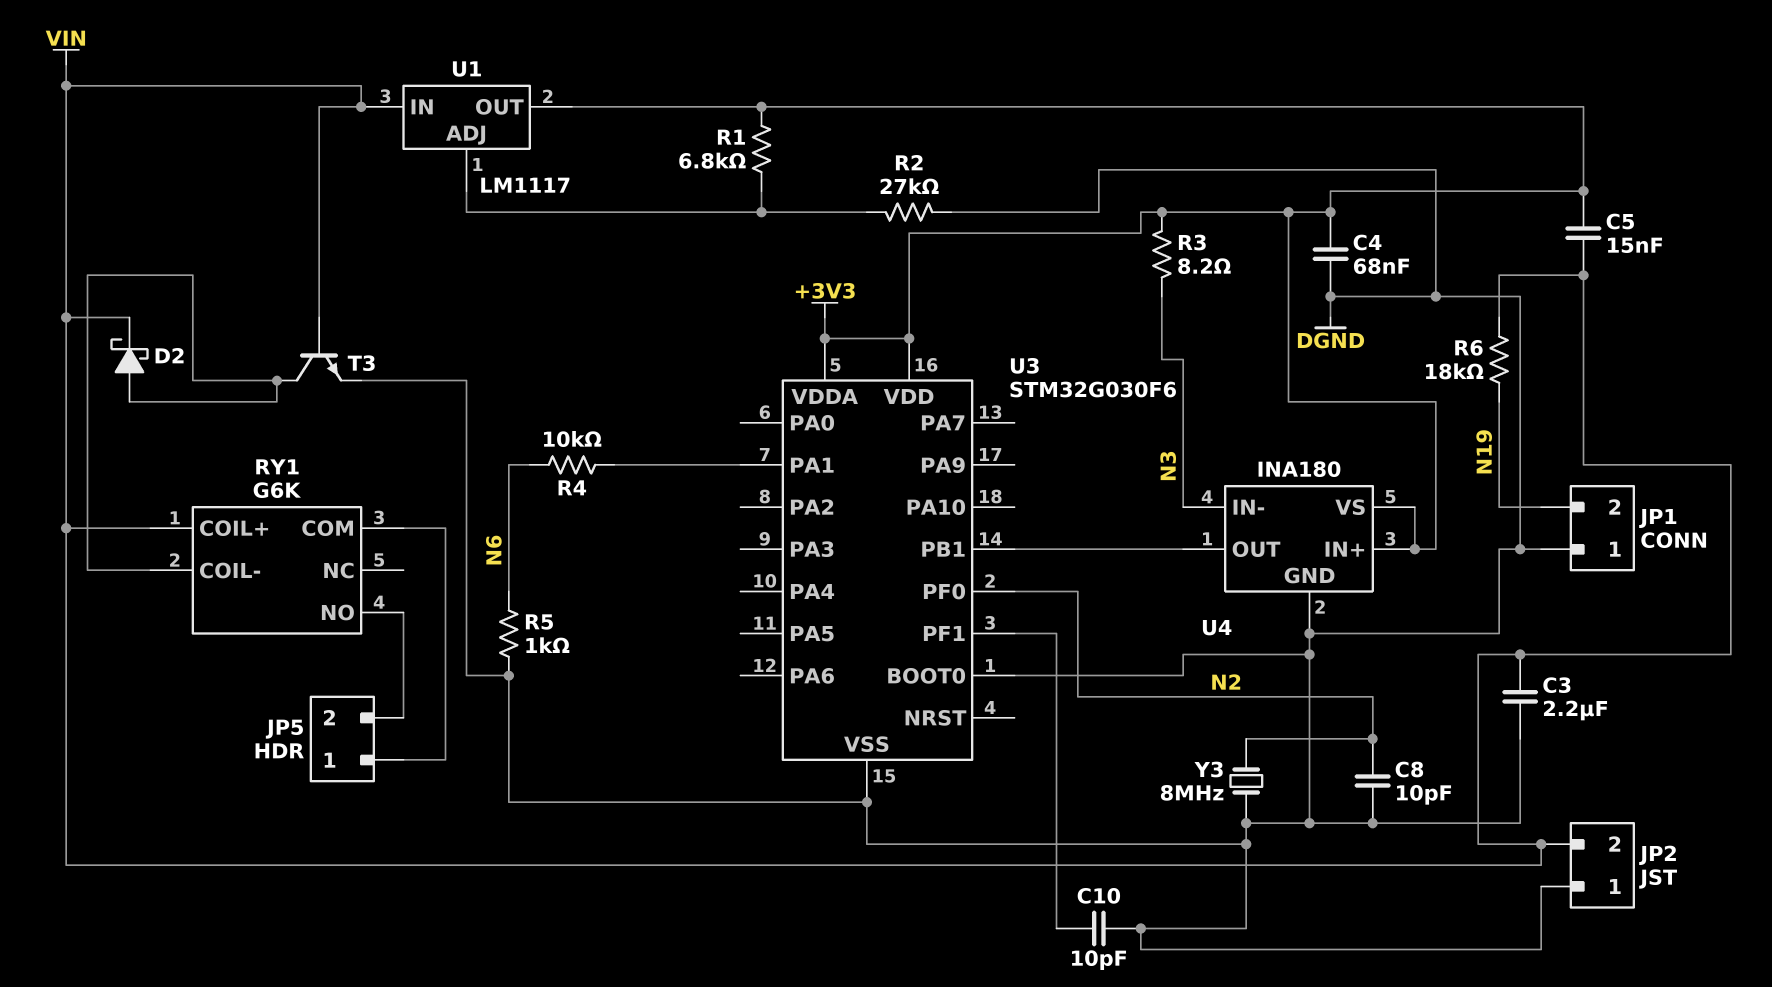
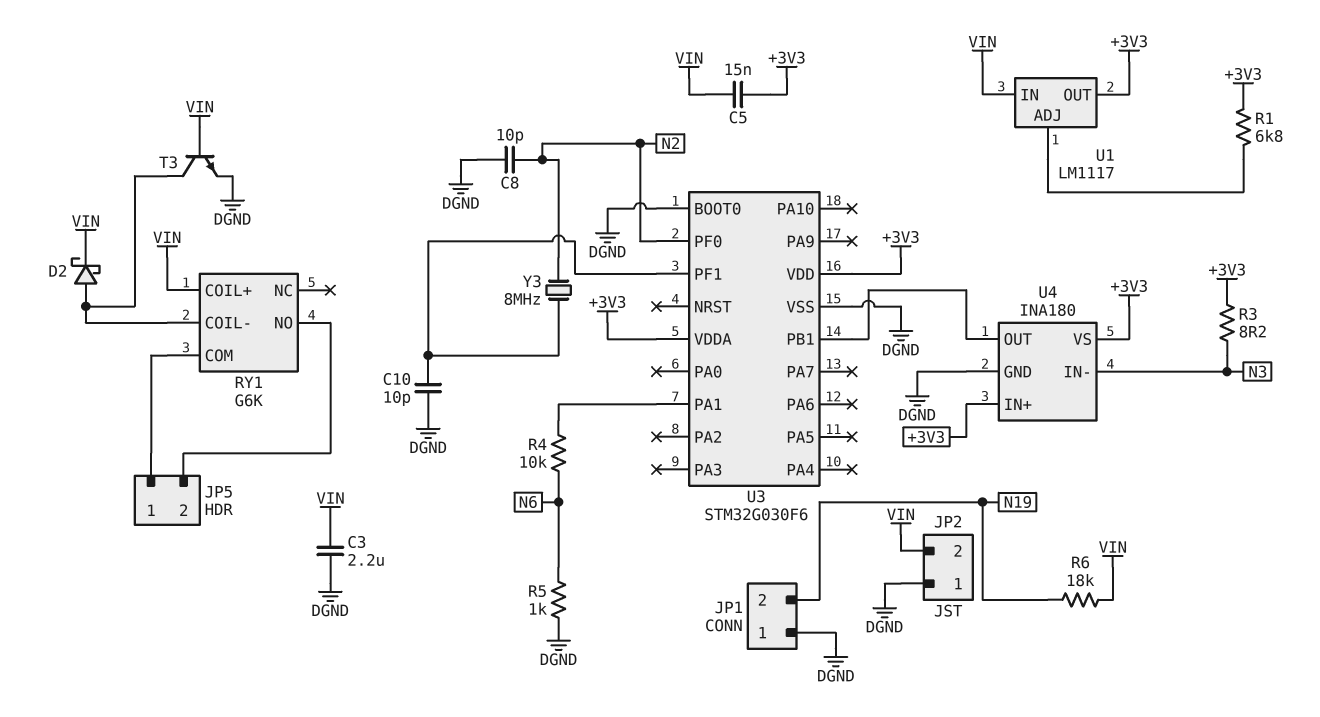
C4: 68nF (+3V3, DGND) -> none
R2: 27k (DGND, U1/ADJ) -> none
Y3: 8MHz (DGND, N2) -> 8MHz (N2, U3/PF1)

